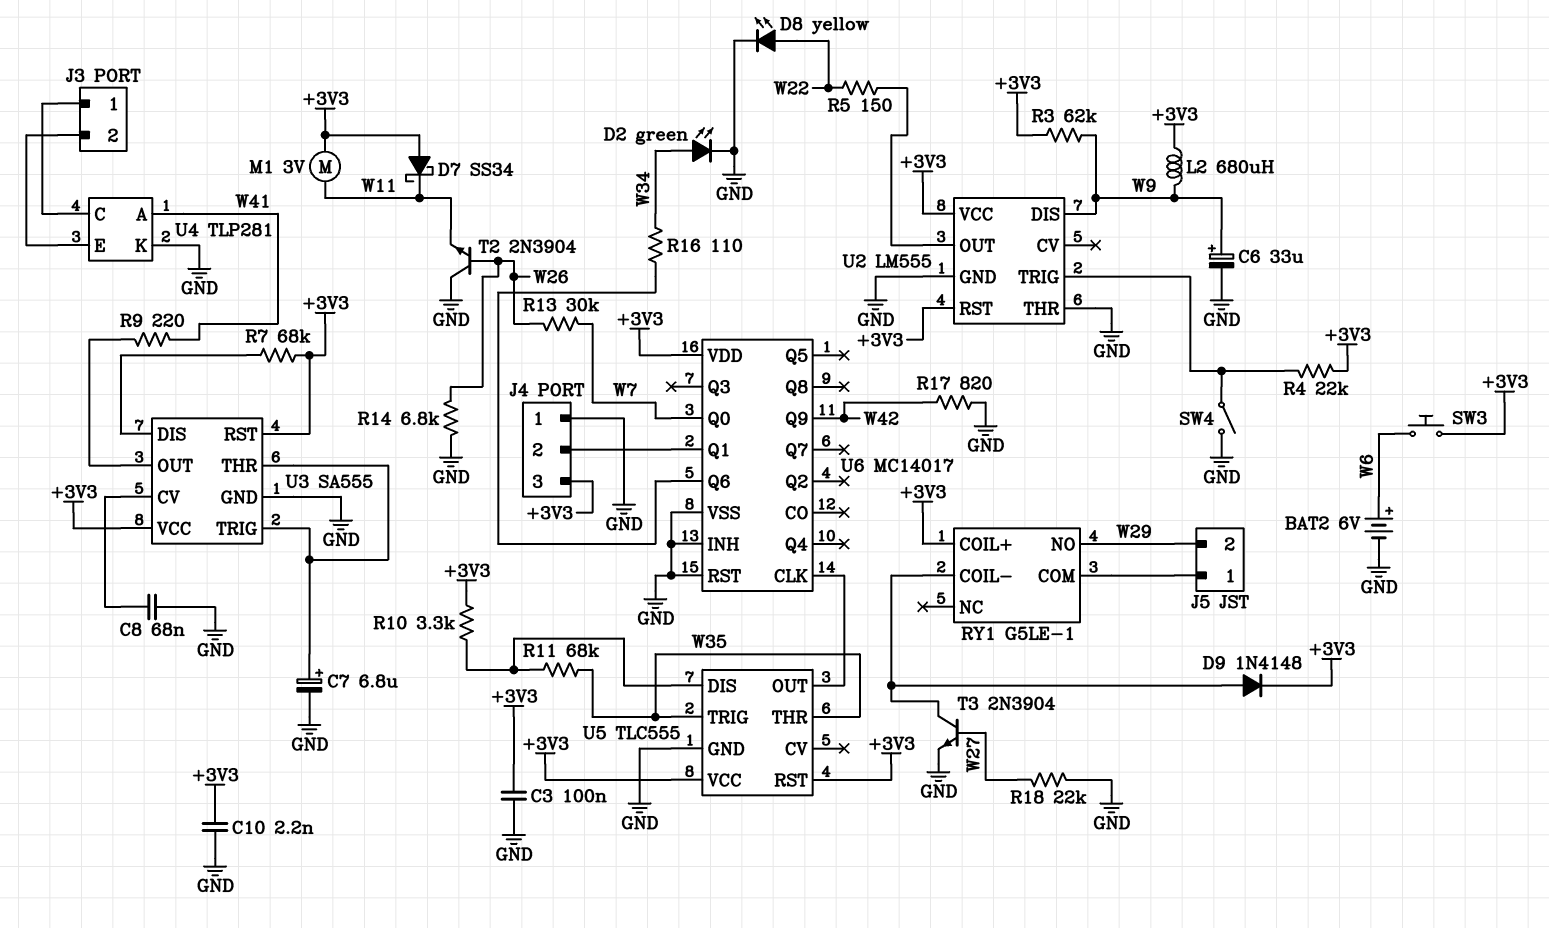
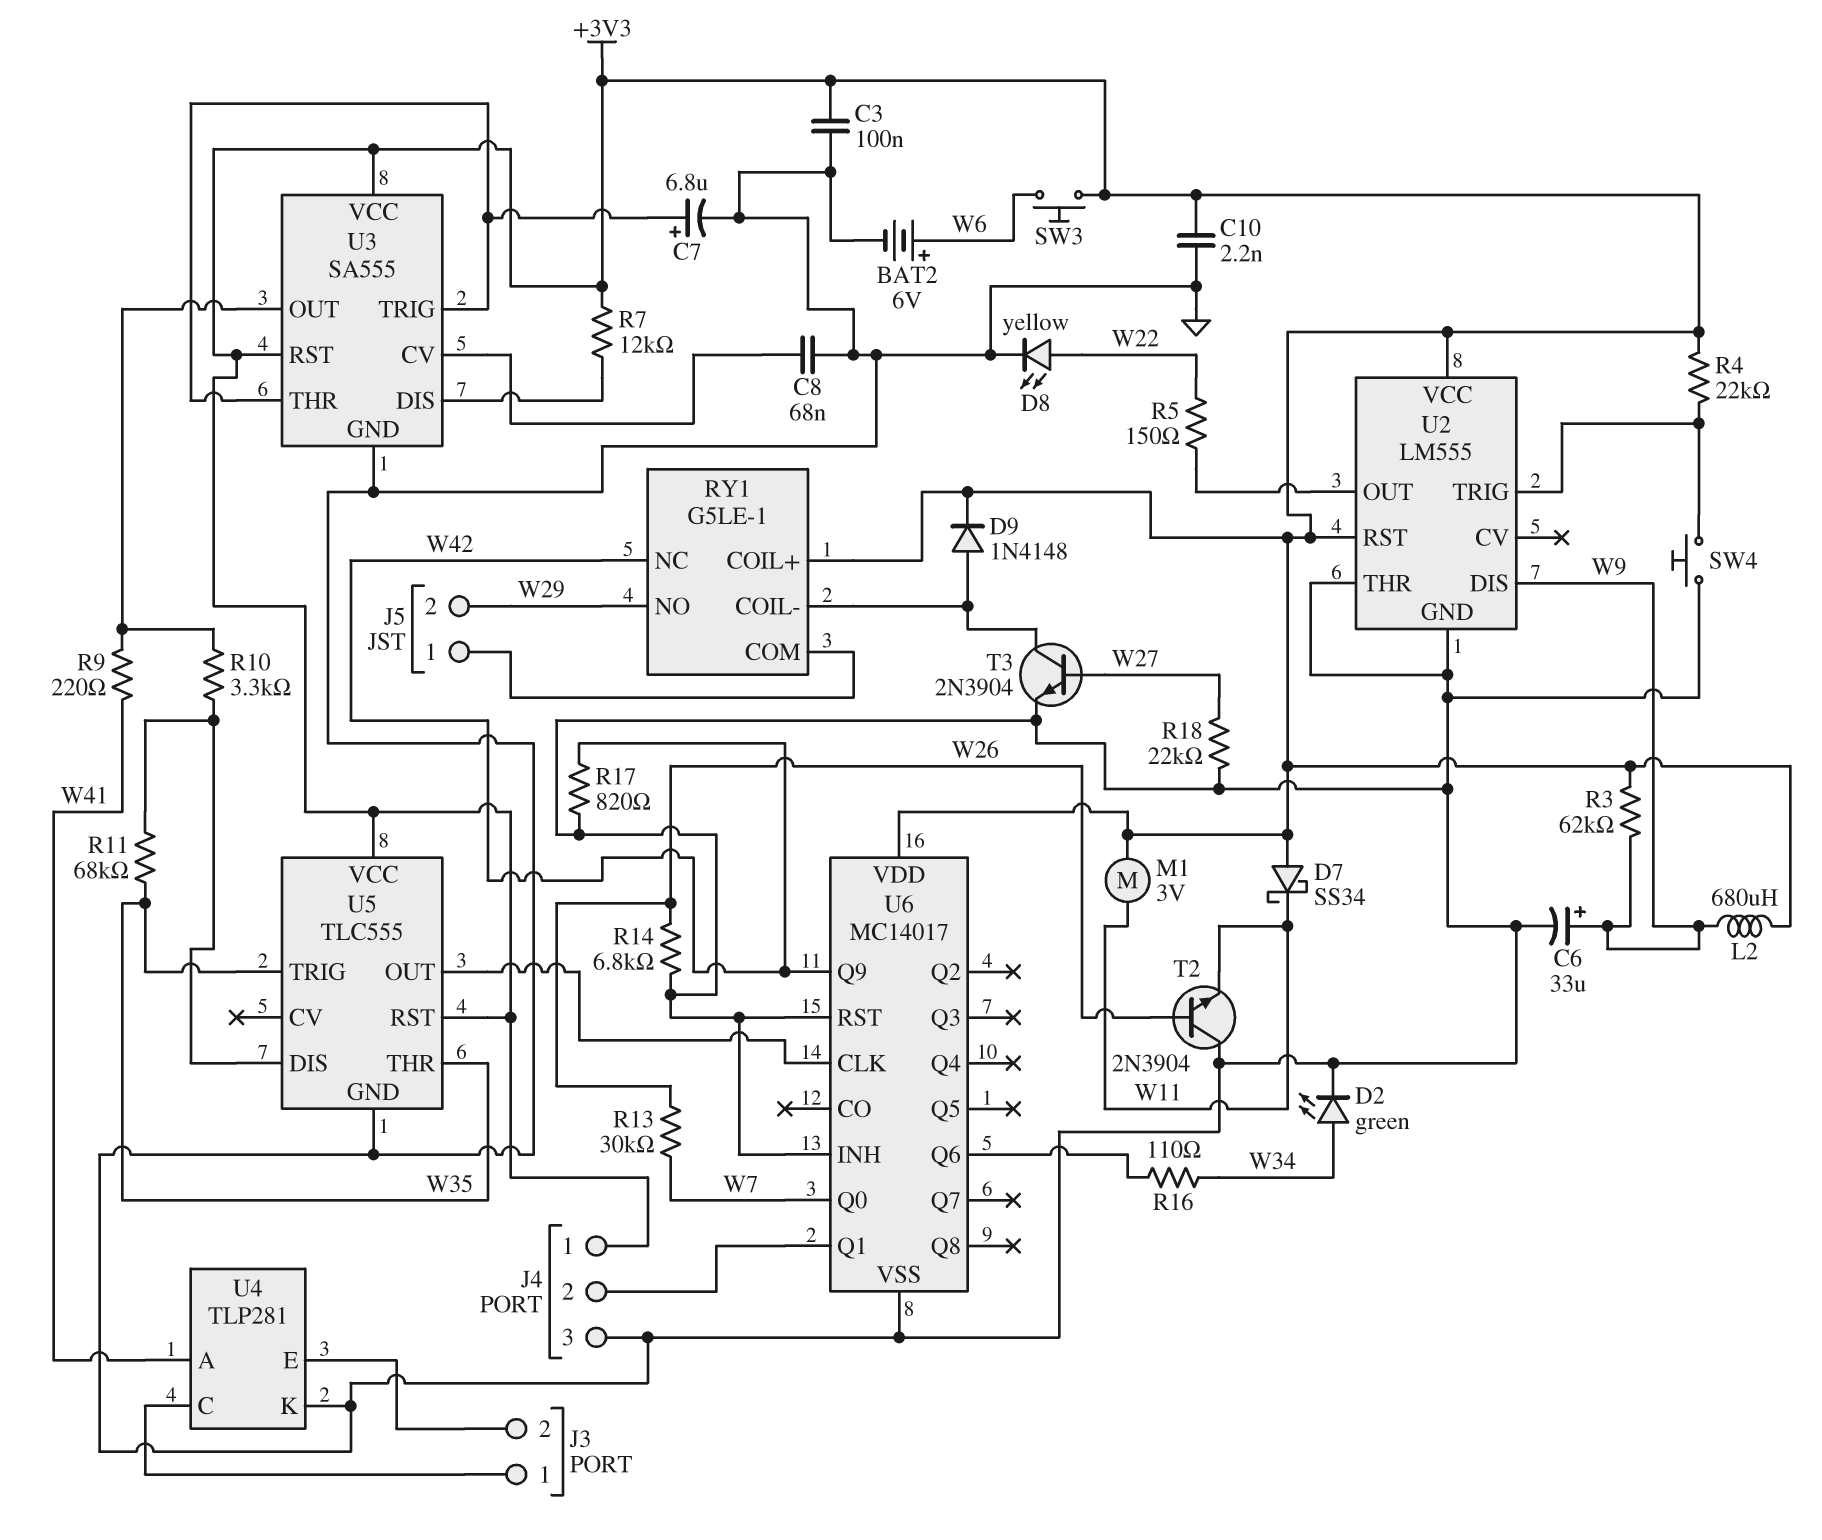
J4 pin 1: GND -> +3V3
J4 pin 3: +3V3 -> GND
R7: 68k (+3V3, U3/DIS) -> 12k (+3V3, U3/DIS)
R10: 3.3k (+3V3, U5/DIS) -> 3.3k (U3/OUT, U5/DIS)
RY1 pin NC: none -> W42
SW4: switch (GND, U2/TRIG) -> button (GND, U2/TRIG)

